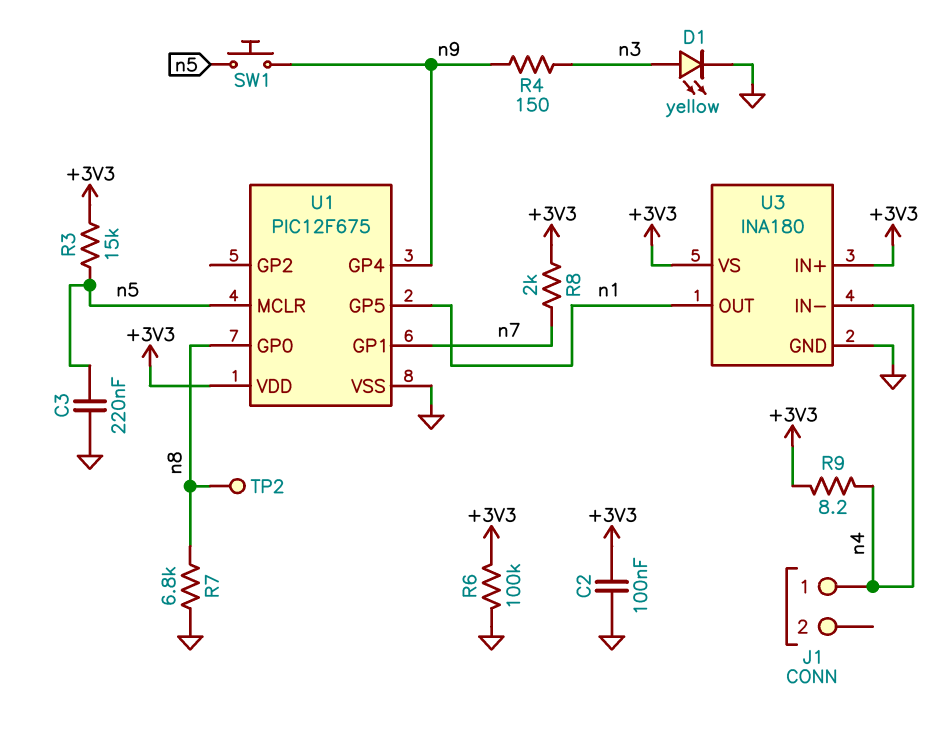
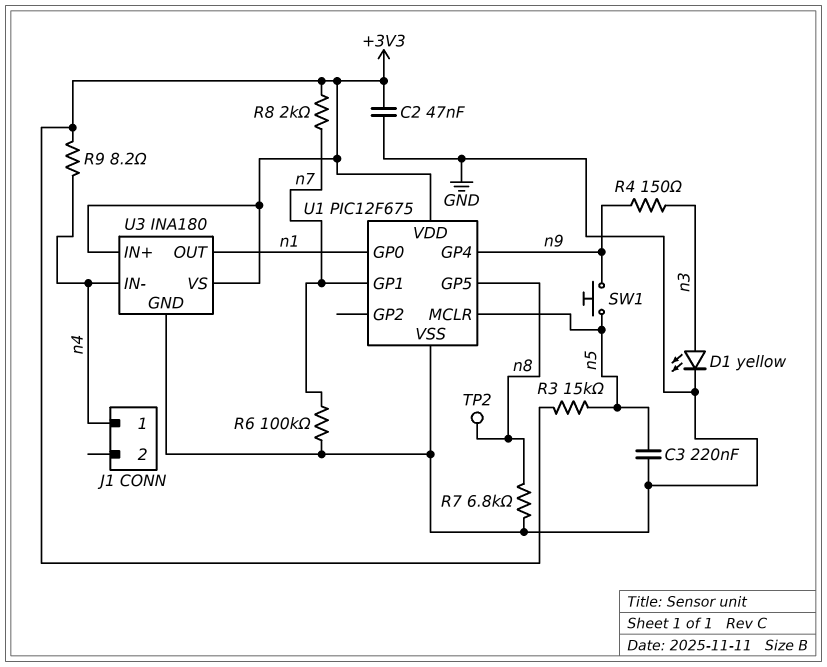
C2: 100nF (+3V3, GND) -> 47nF (+3V3, GND)
R6: 100k (+3V3, GND) -> 100k (GND, n7)
U1 pin GP0: n8 -> n1
U1 pin GP5: n1 -> n8

